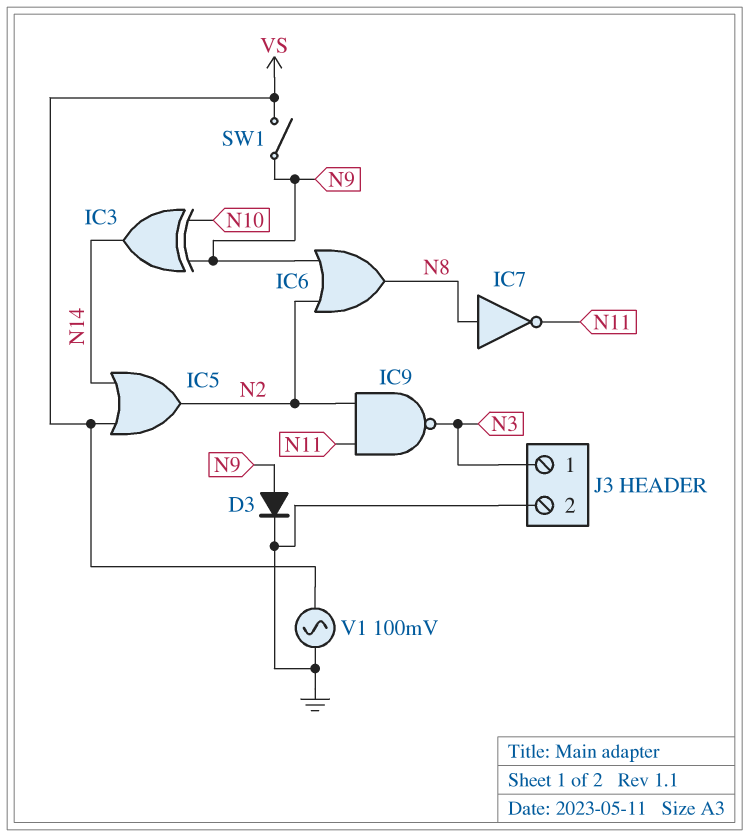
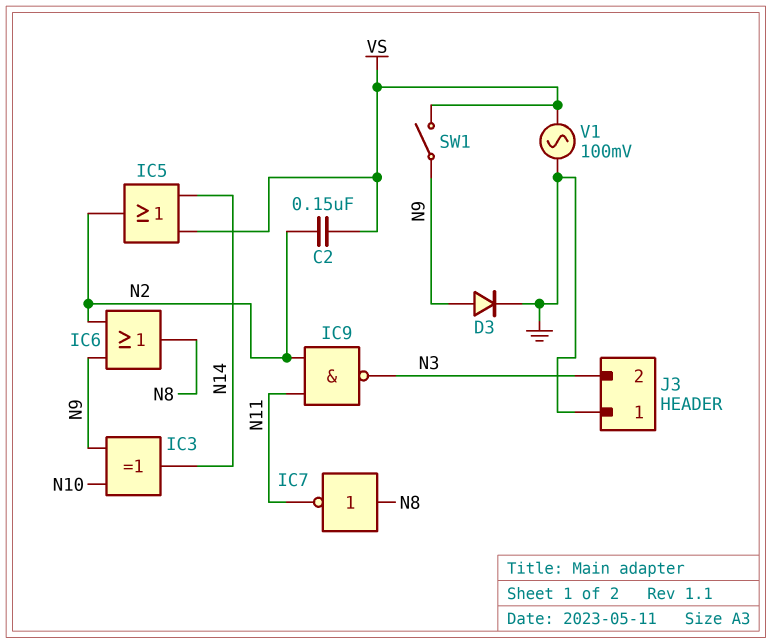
C2: none -> 150nF (N2, VS)
J3 pin 1: N3 -> GND
J3 pin 2: GND -> N3

